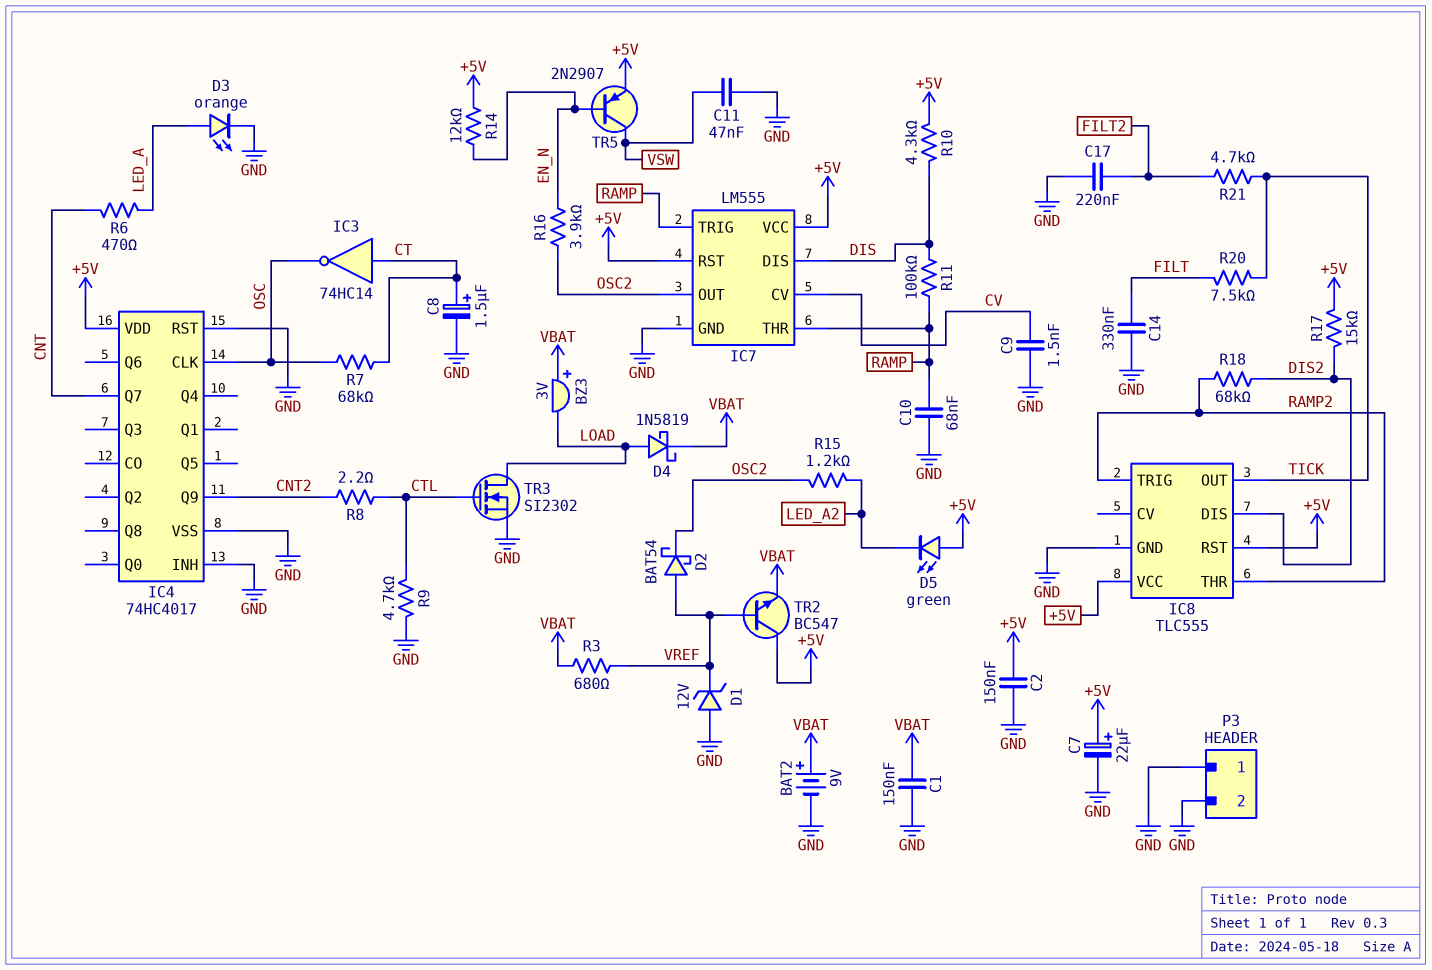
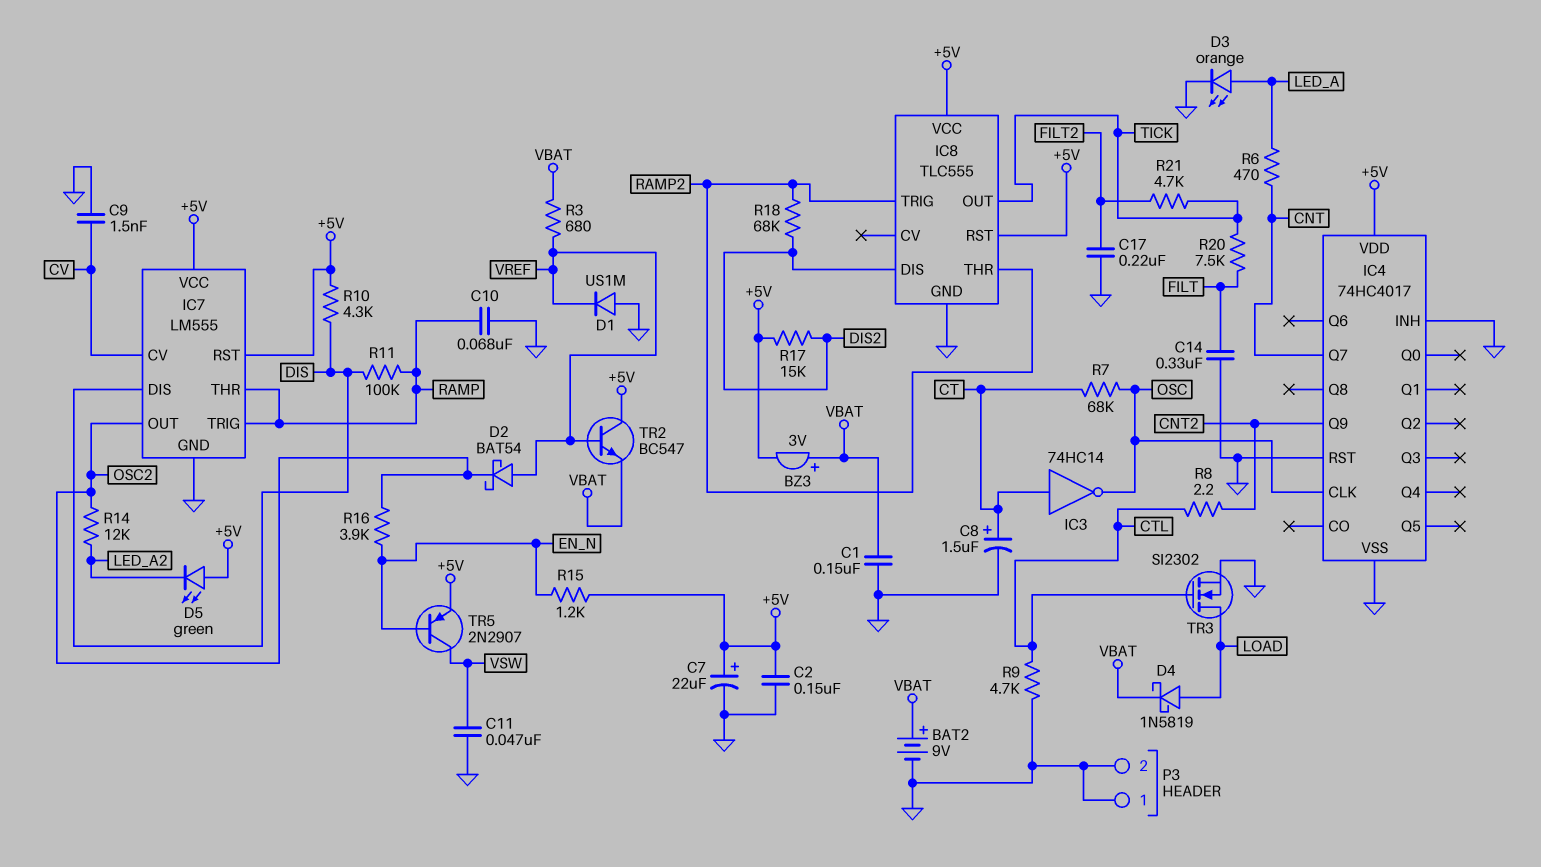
BZ3: buzzer 3V (plus VBAT, minus LOAD) -> buzzer 3V (plus VBAT, minus +5V)
D1: zener 12V (A GND, K VREF) -> diode US1M (A GND, K VREF)
R14: 12k (+5V, EN_N) -> 12k (LED_A2, OSC2)
R15: 1.2k (LED_A2, OSC2) -> 1.2k (+5V, EN_N)

